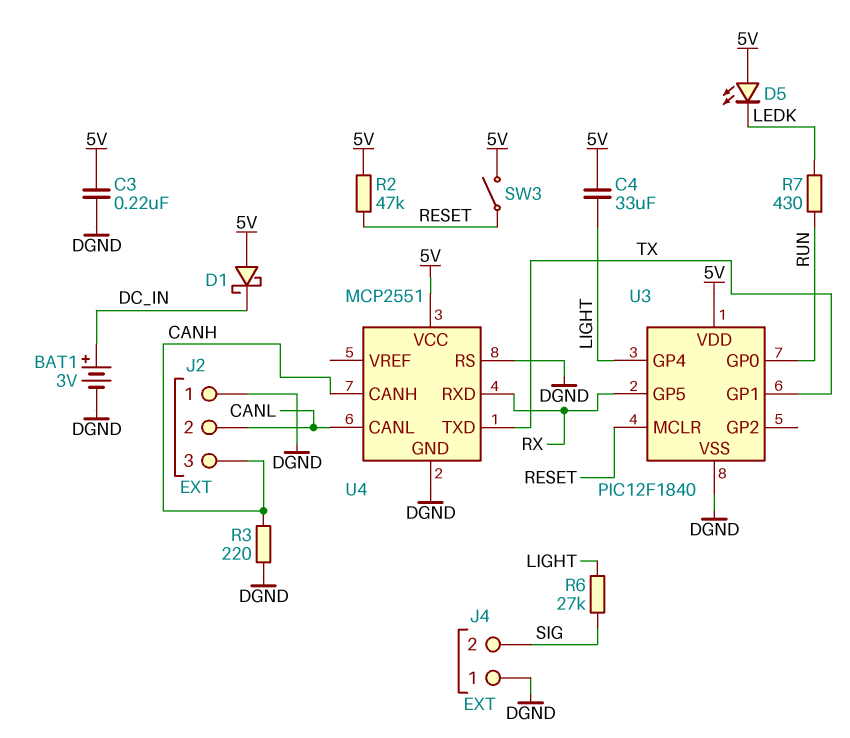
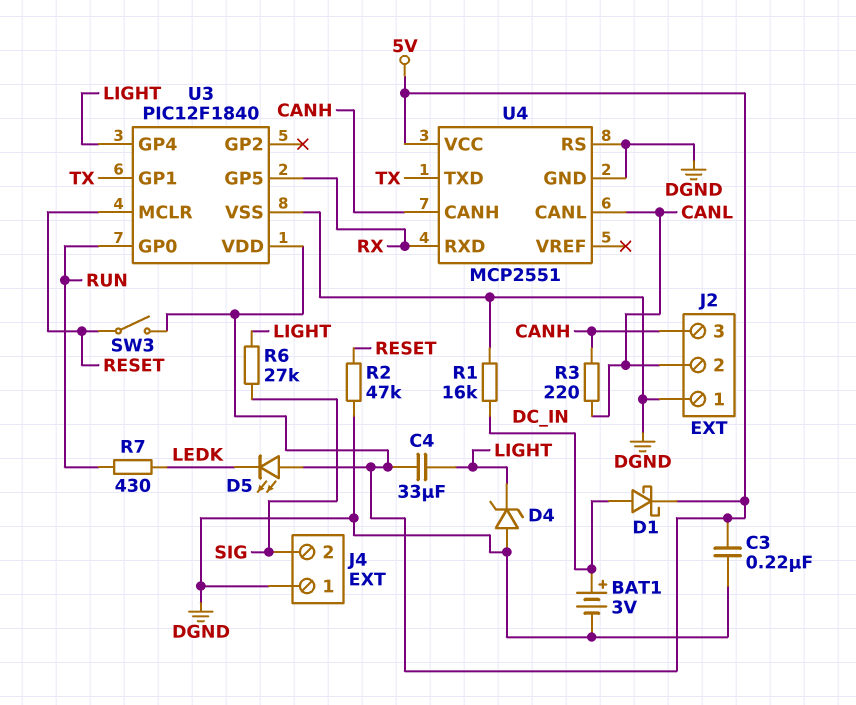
D1: schottky (A 5V, K DC_IN) -> schottky (A DC_IN, K 5V)
D4: none -> zener (A DGND, K LIGHT)
R1: none -> 16k (DC_IN, DGND)
R2: 47k (5V, RESET) -> 47k (DGND, RESET)
R3: 220 (CANH, DGND) -> 220 (CANH, CANL)

